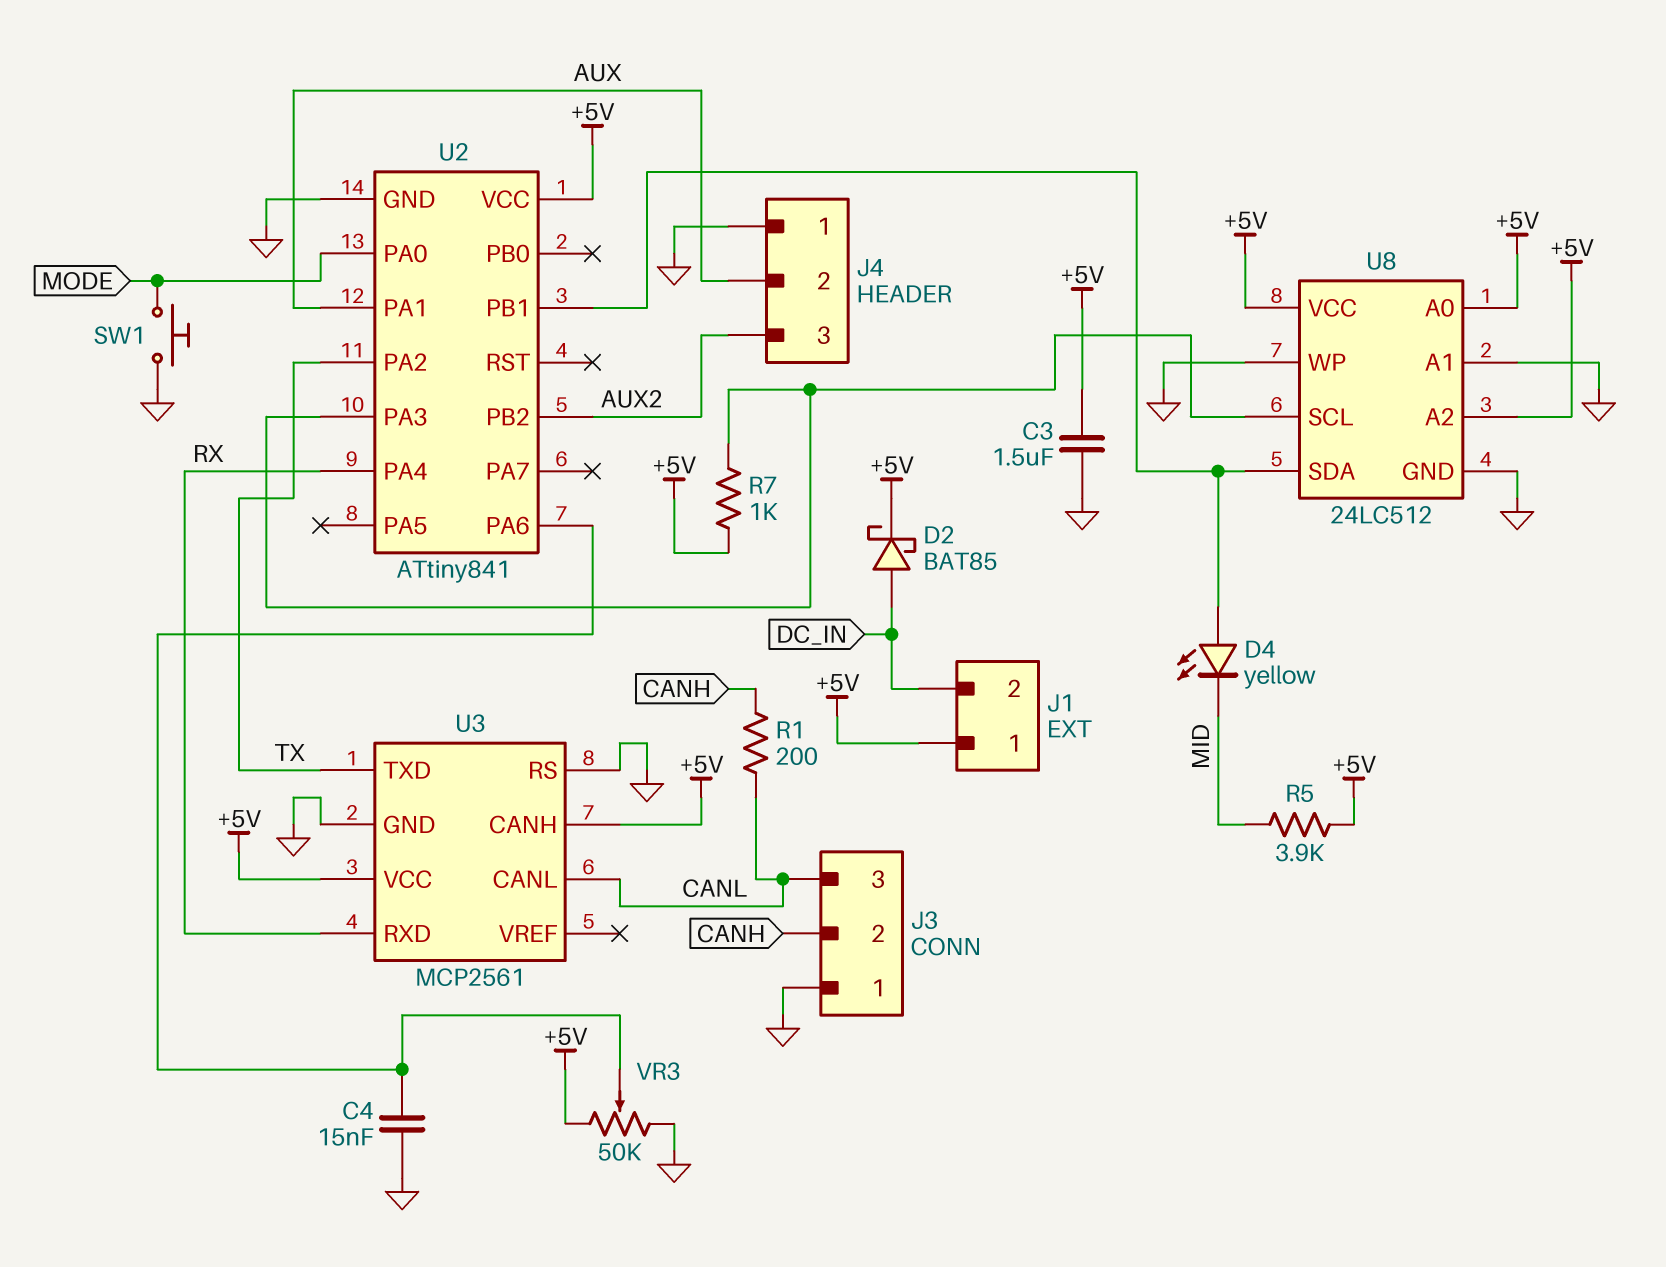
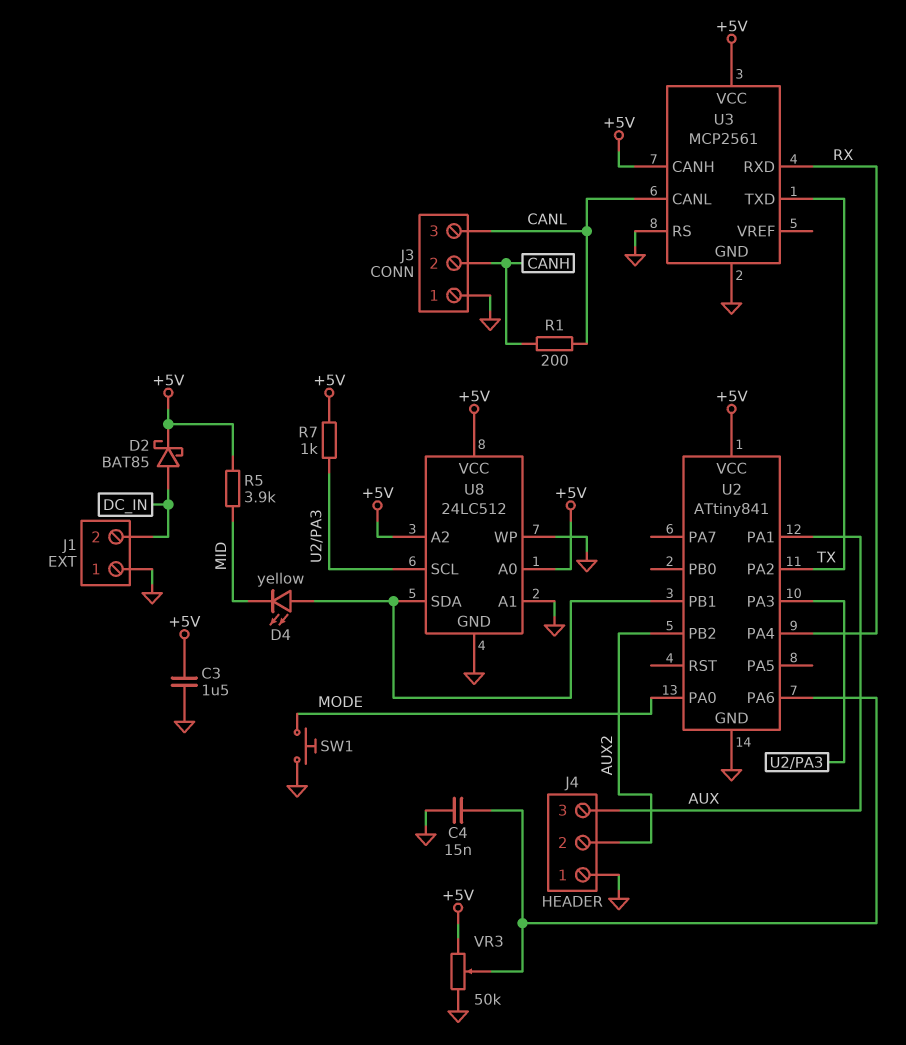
J1 pin 1: +5V -> GND
J4 pin 2: AUX -> AUX2
J4 pin 3: AUX2 -> AUX

